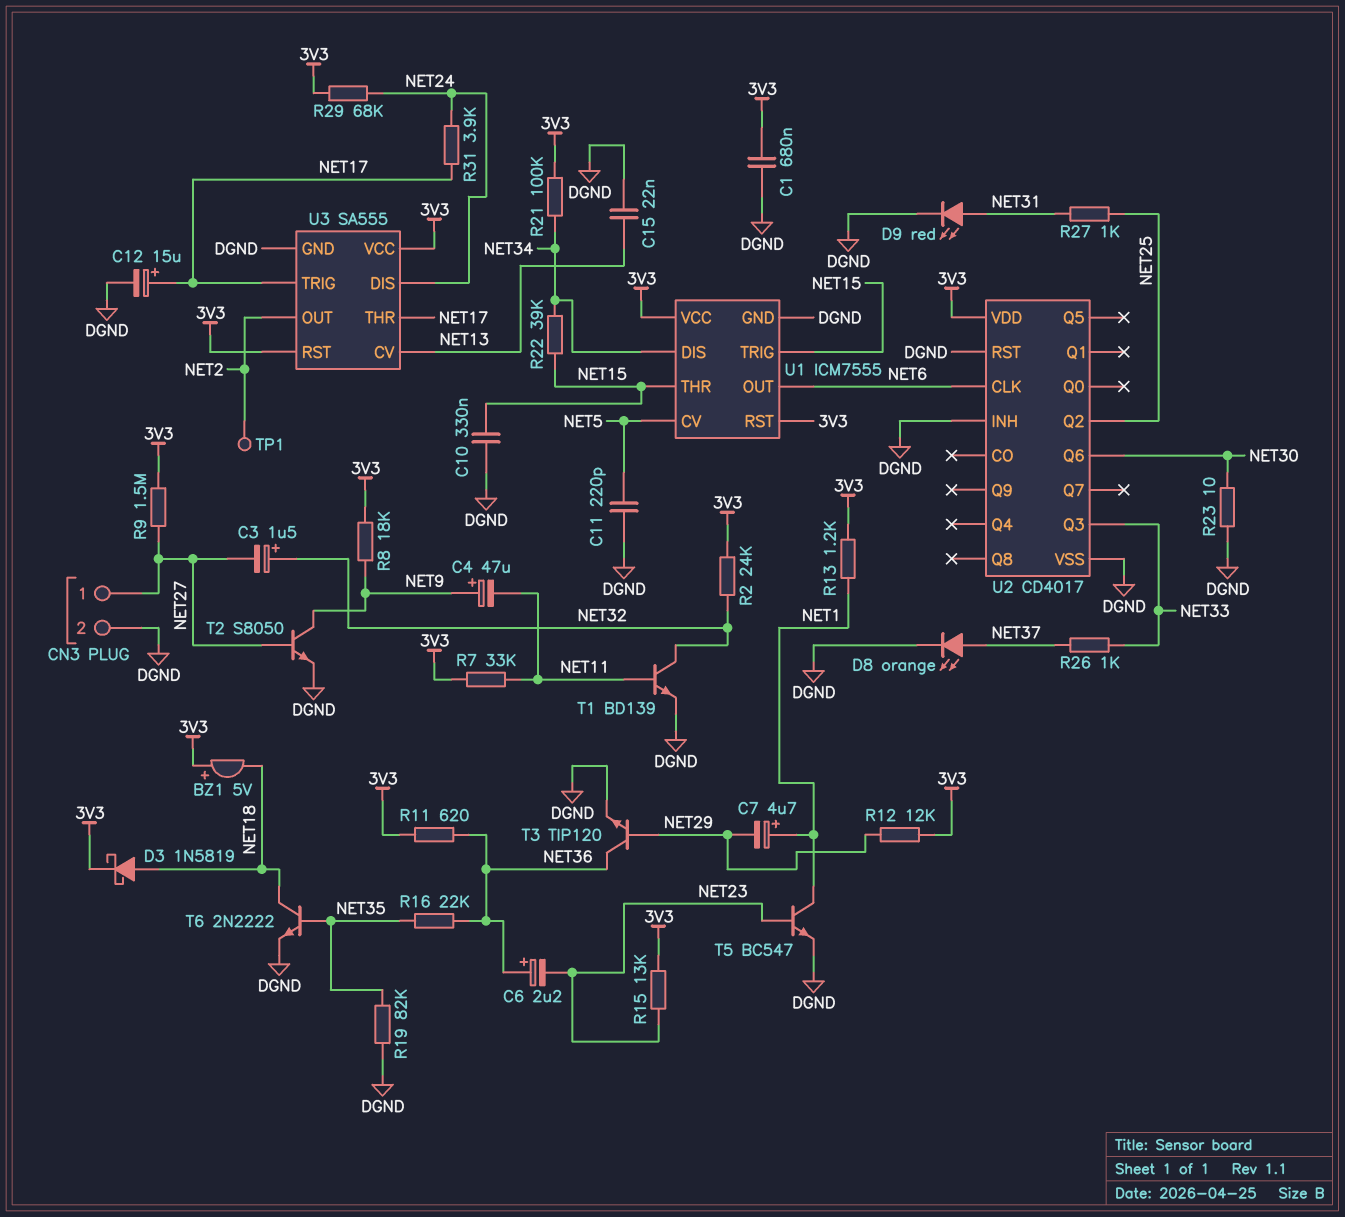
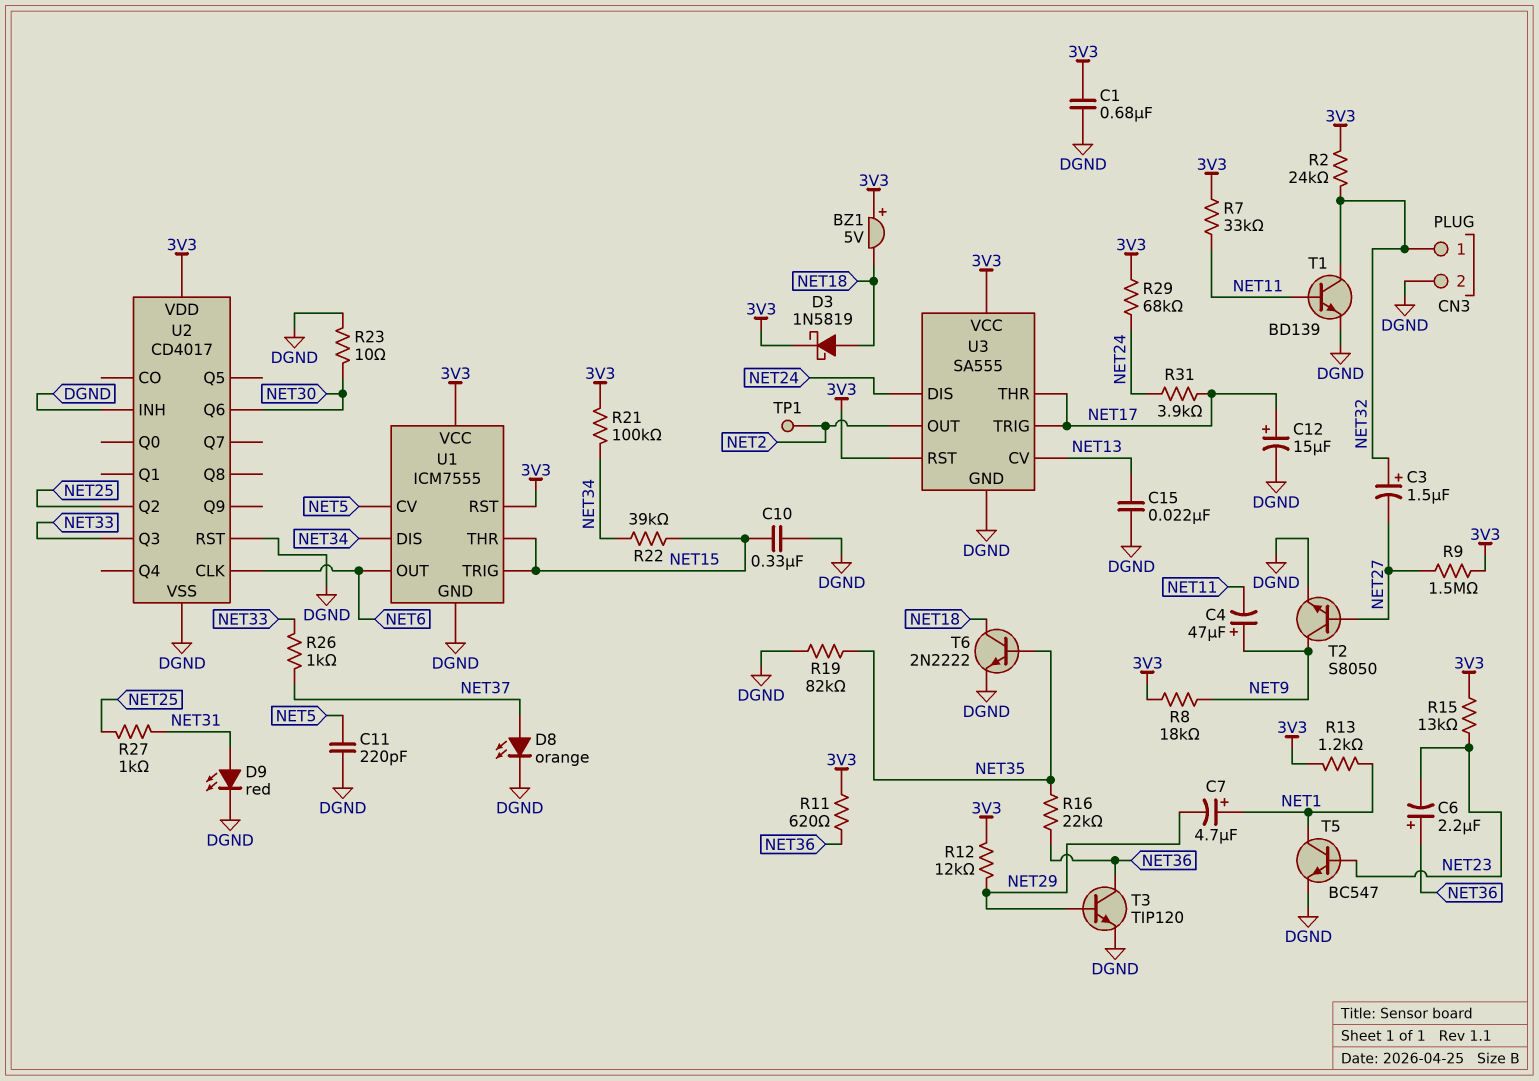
CN3 pin 1: NET27 -> NET32

